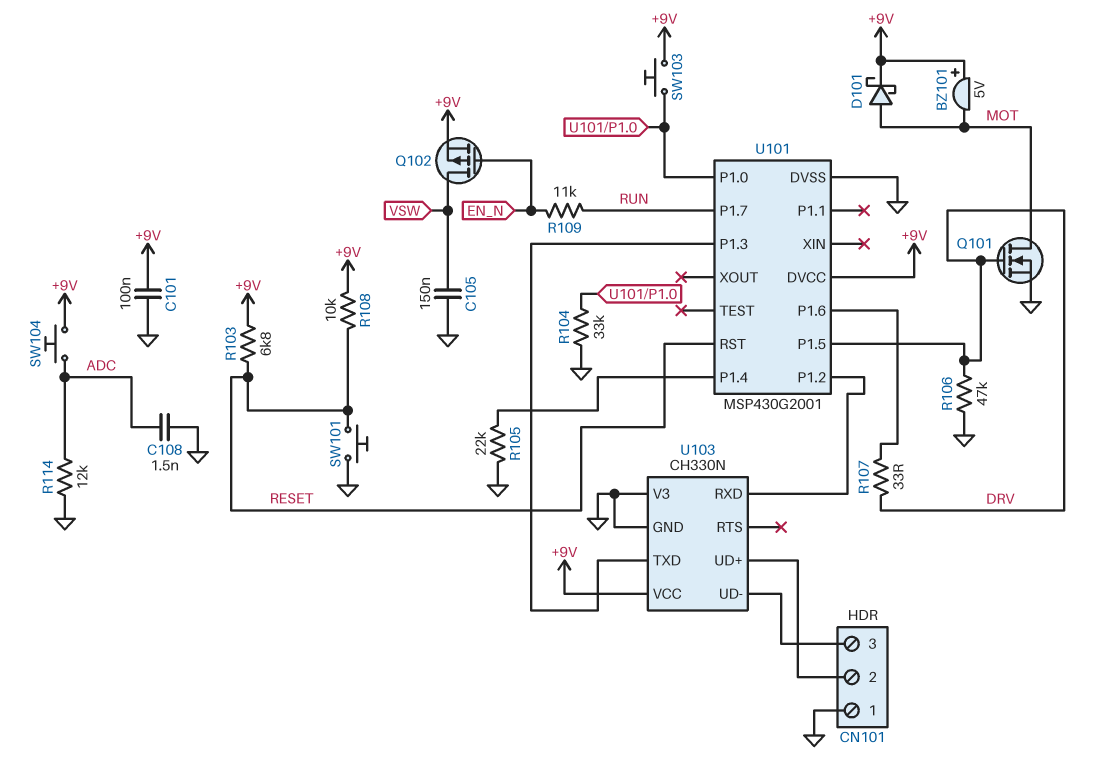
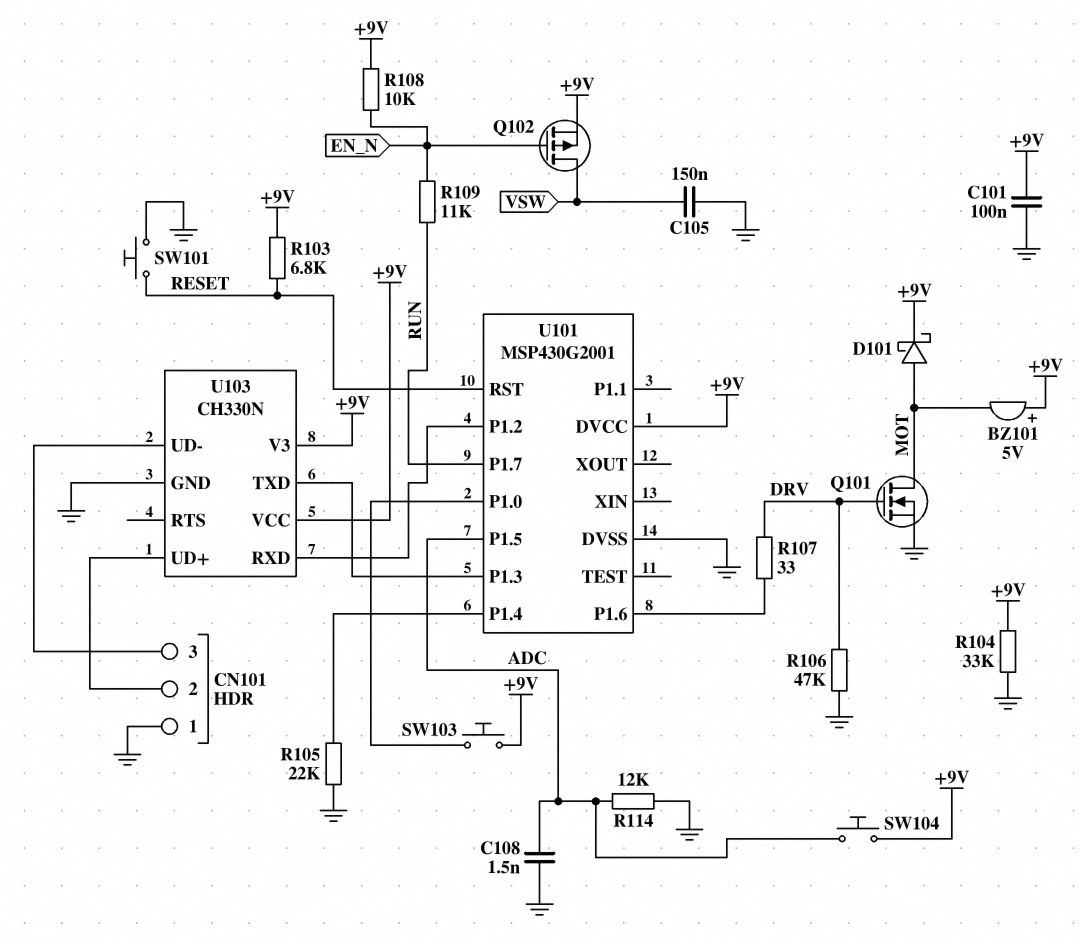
R104: 33k (GND, U101/P1.0) -> 33k (+9V, GND)
R108: 10k (+9V, RESET) -> 10k (+9V, EN_N)
U101 pin P1.5: DRV -> ADC
U103 pin V3: GND -> +9V

